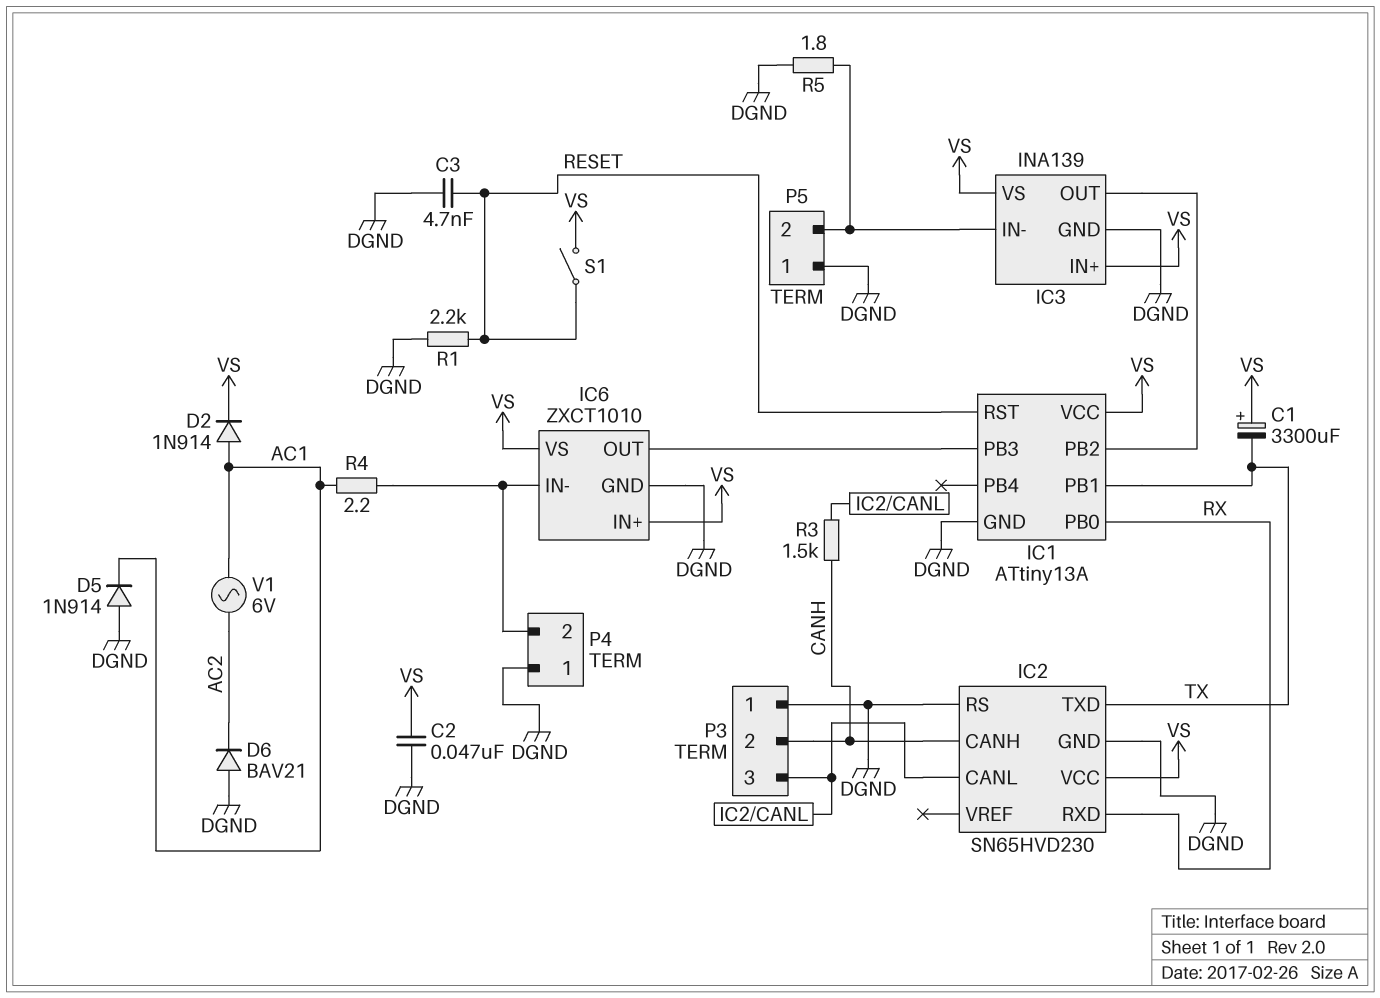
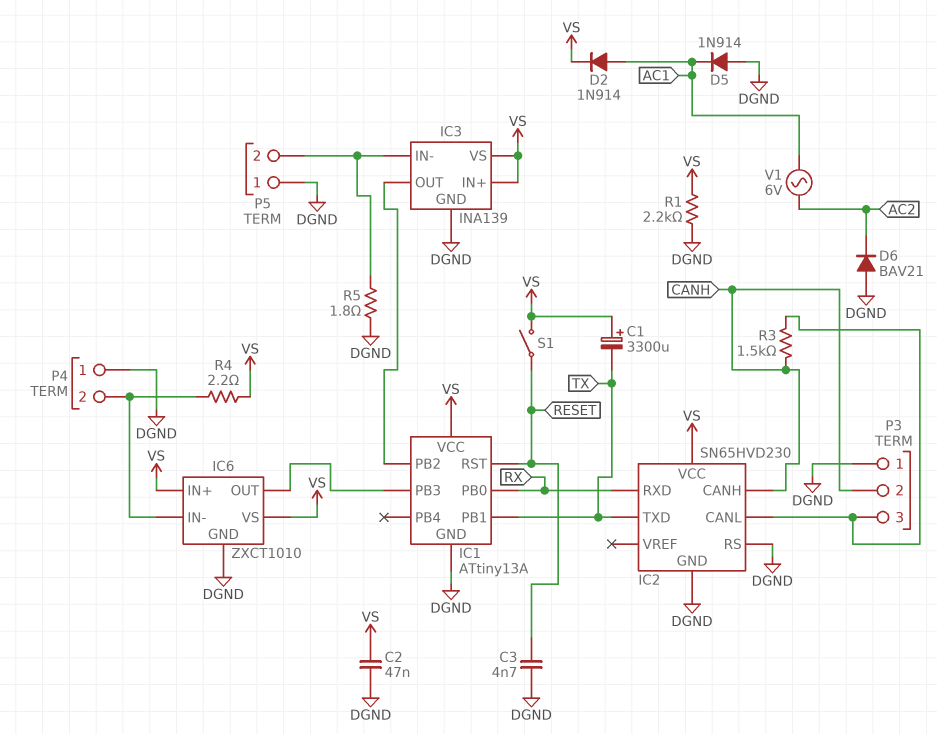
R1: 2.2k (DGND, RESET) -> 2.2k (DGND, VS)
R4: 2.2 (AC1, IC6/IN-) -> 2.2 (IC6/IN-, VS)

